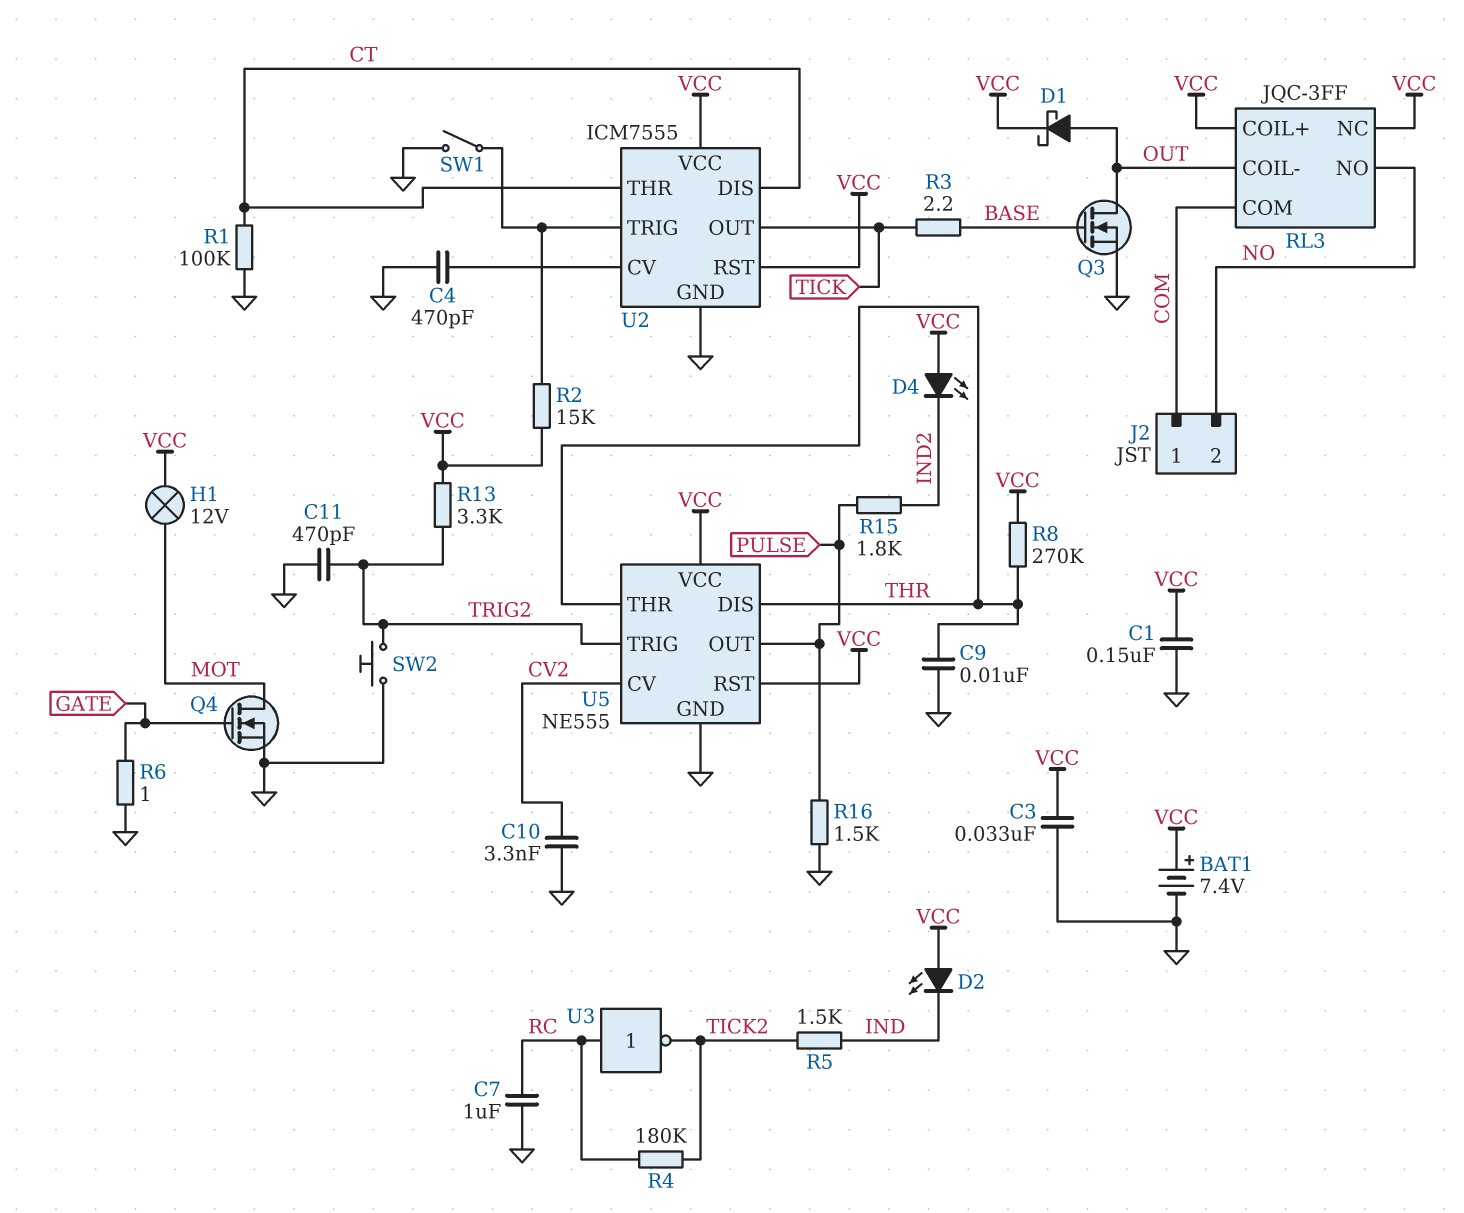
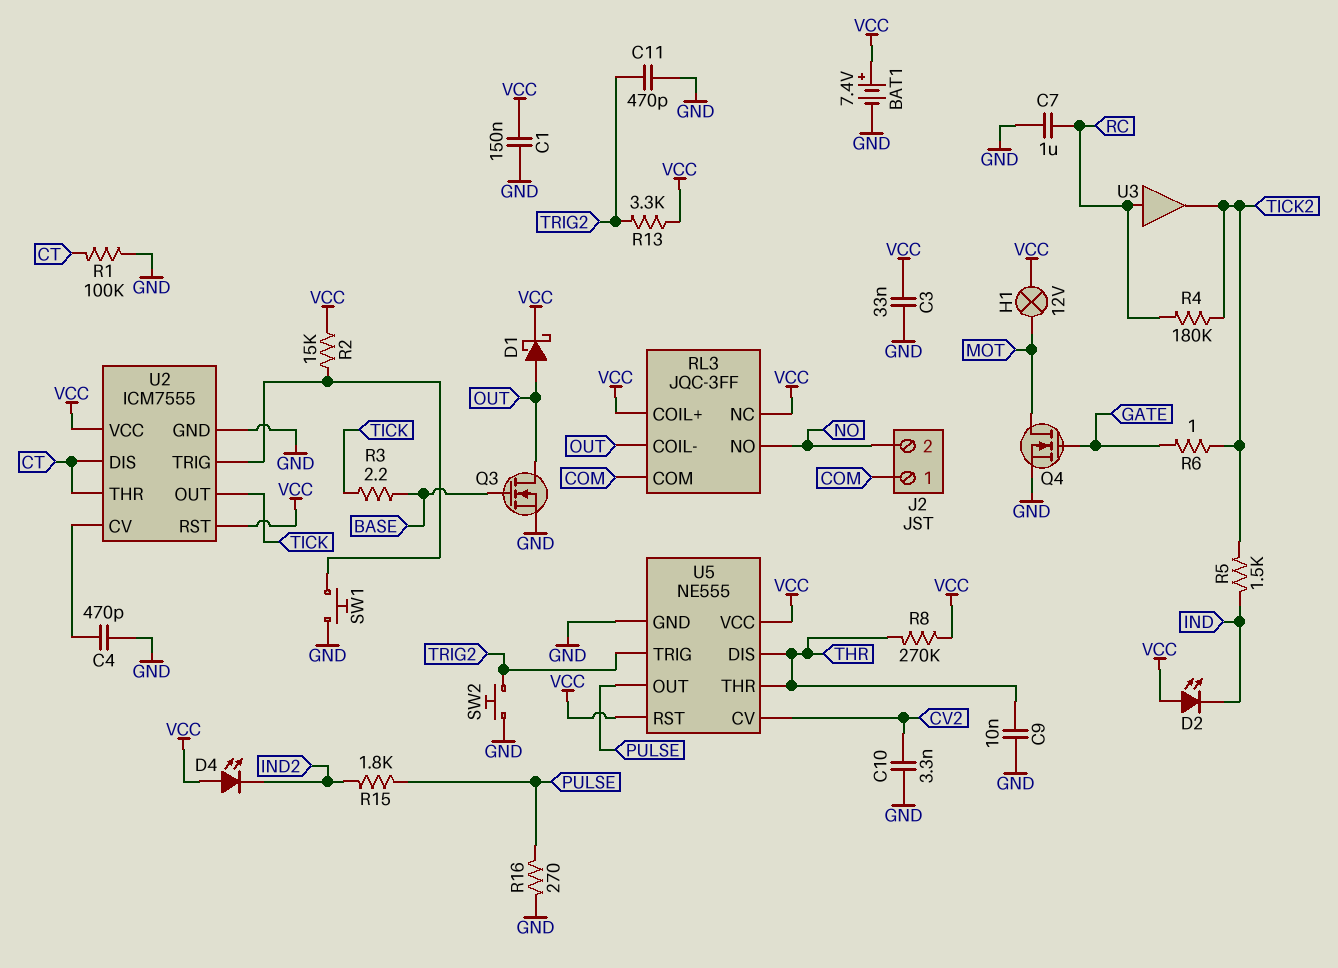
R6: 1 (GATE, GND) -> 1 (GATE, TICK2)
R16: 1.5k (GND, PULSE) -> 270 (GND, PULSE)
SW1: switch (GND, U2/TRIG) -> button (GND, U2/TRIG)
U3: NOT (in RC, out TICK2) -> buffer (in RC, out TICK2)

